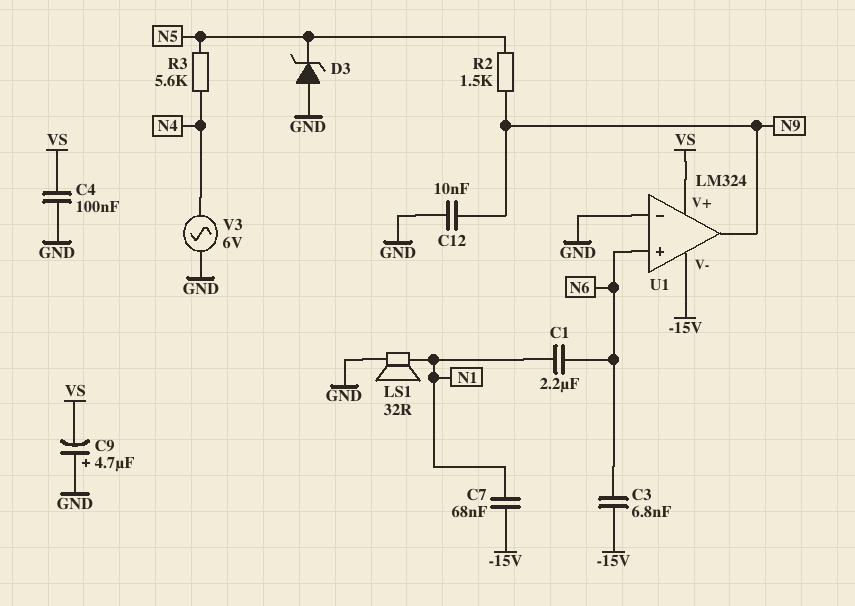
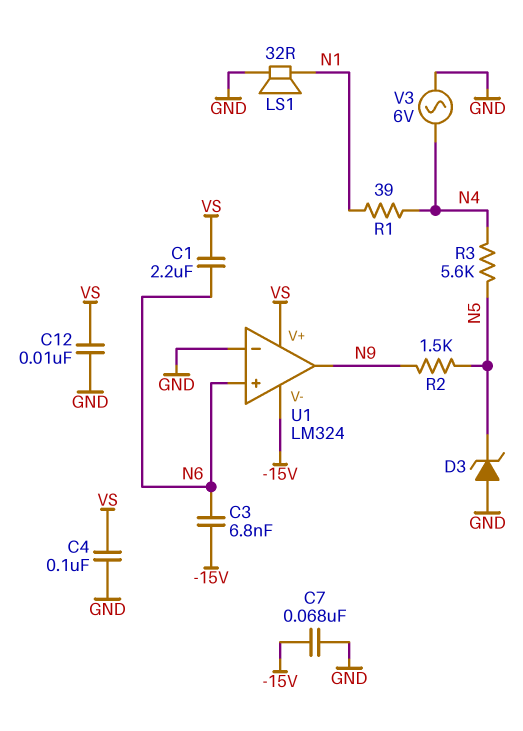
C1: 2.2uF (N1, N6) -> 2.2uF (N6, VS)
C7: 68nF (-15V, N1) -> 68nF (-15V, GND)
C9: 4.7uF (plus GND, minus VS) -> none
C12: 10nF (GND, N9) -> 10nF (GND, VS)
R1: none -> 39 (N1, N4)

